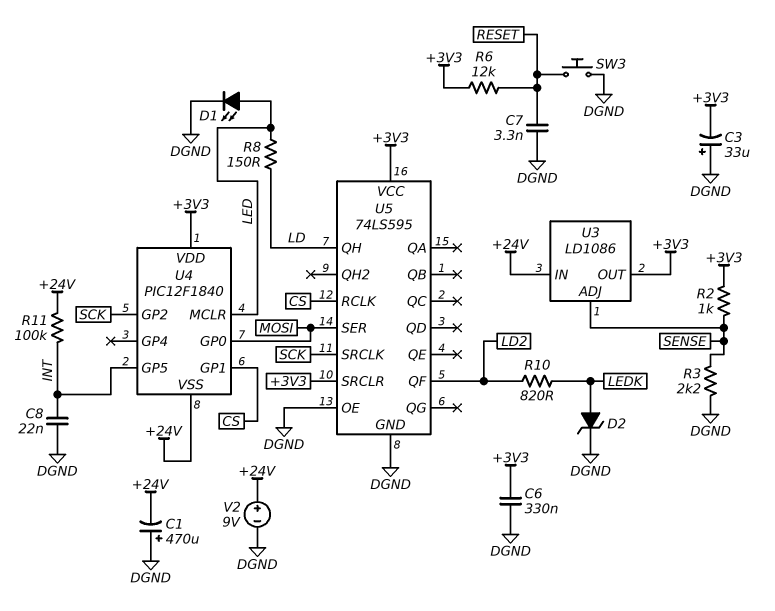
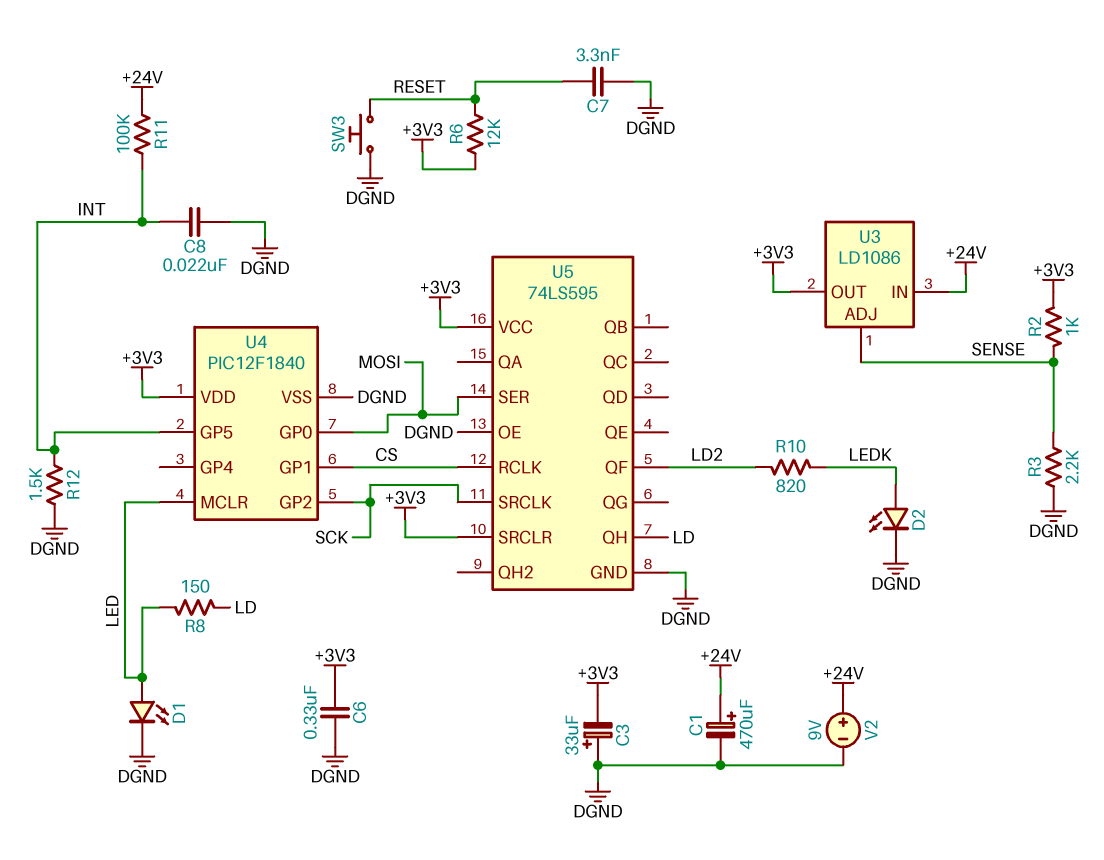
C1: 470uF (plus DGND, minus +24V) -> 470uF (plus +24V, minus DGND)
D2: zener (A LEDK, K DGND) -> LED (A LEDK, K DGND)
R12: none -> 1.5k (DGND, INT)
U4 pin VSS: +24V -> DGND

